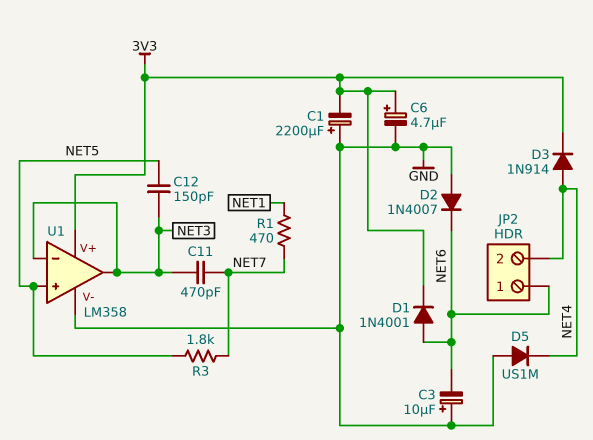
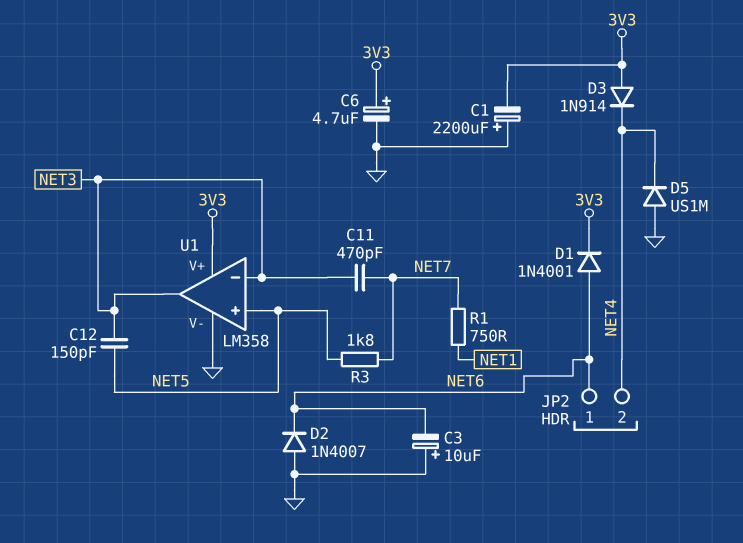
D3: diode 1N914 (A NET4, K 3V3) -> diode 1N914 (A 3V3, K NET4)
R1: 470 (NET1, NET7) -> 750 (NET1, NET7)

